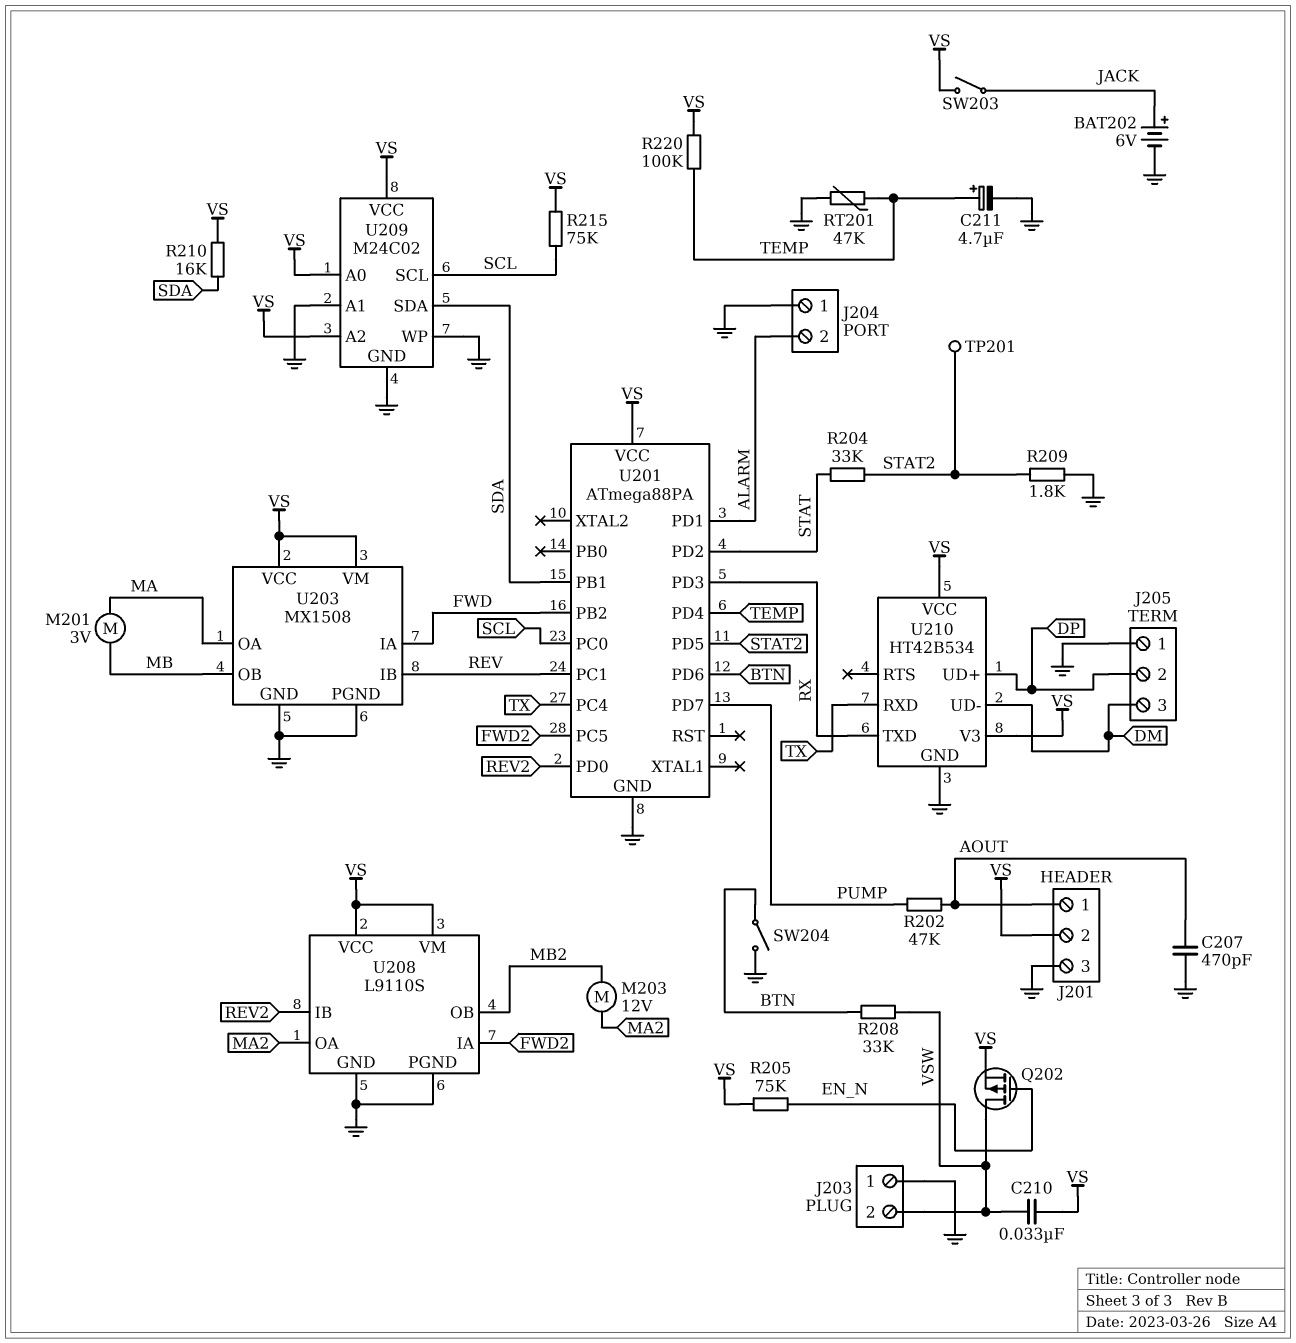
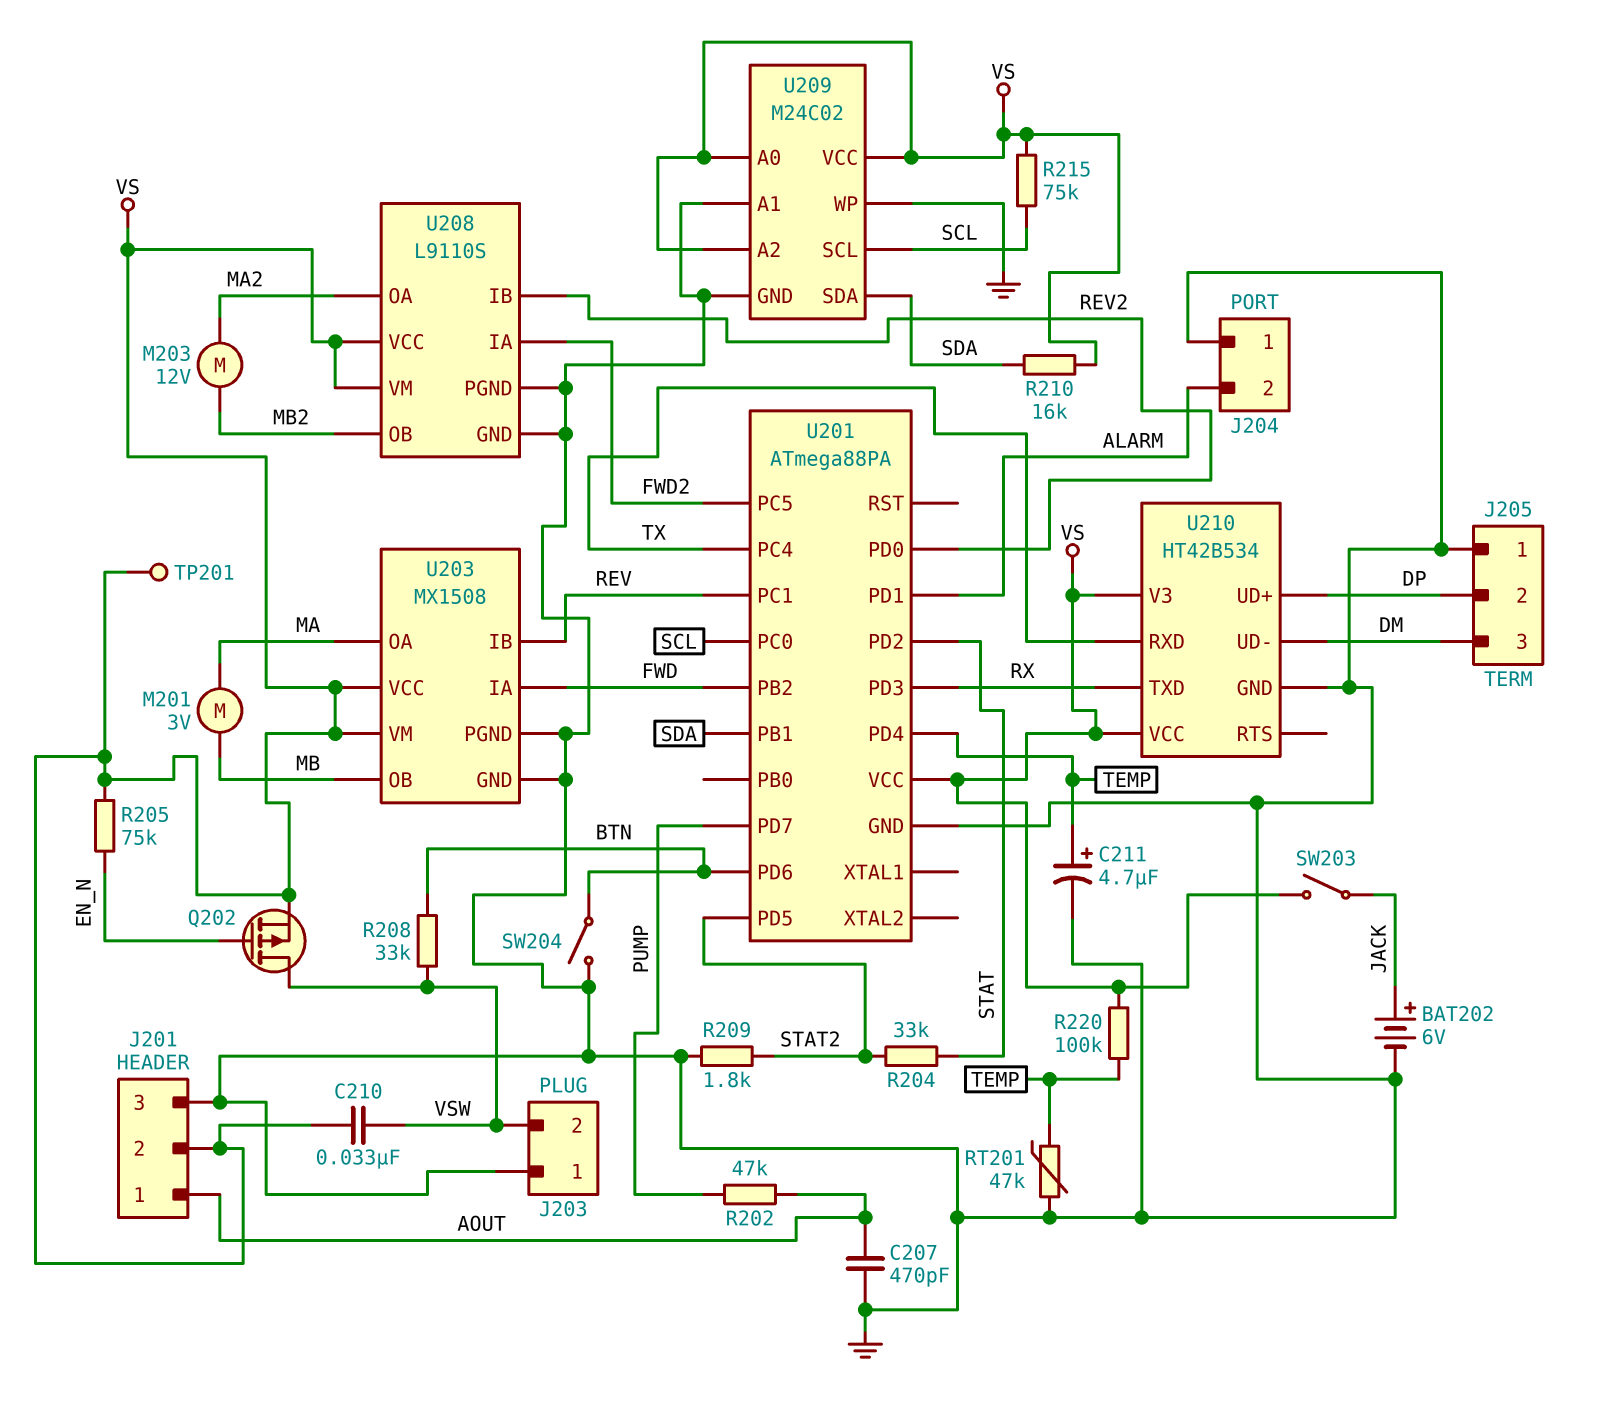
TP201: test point (STAT2) -> test point (VS)

